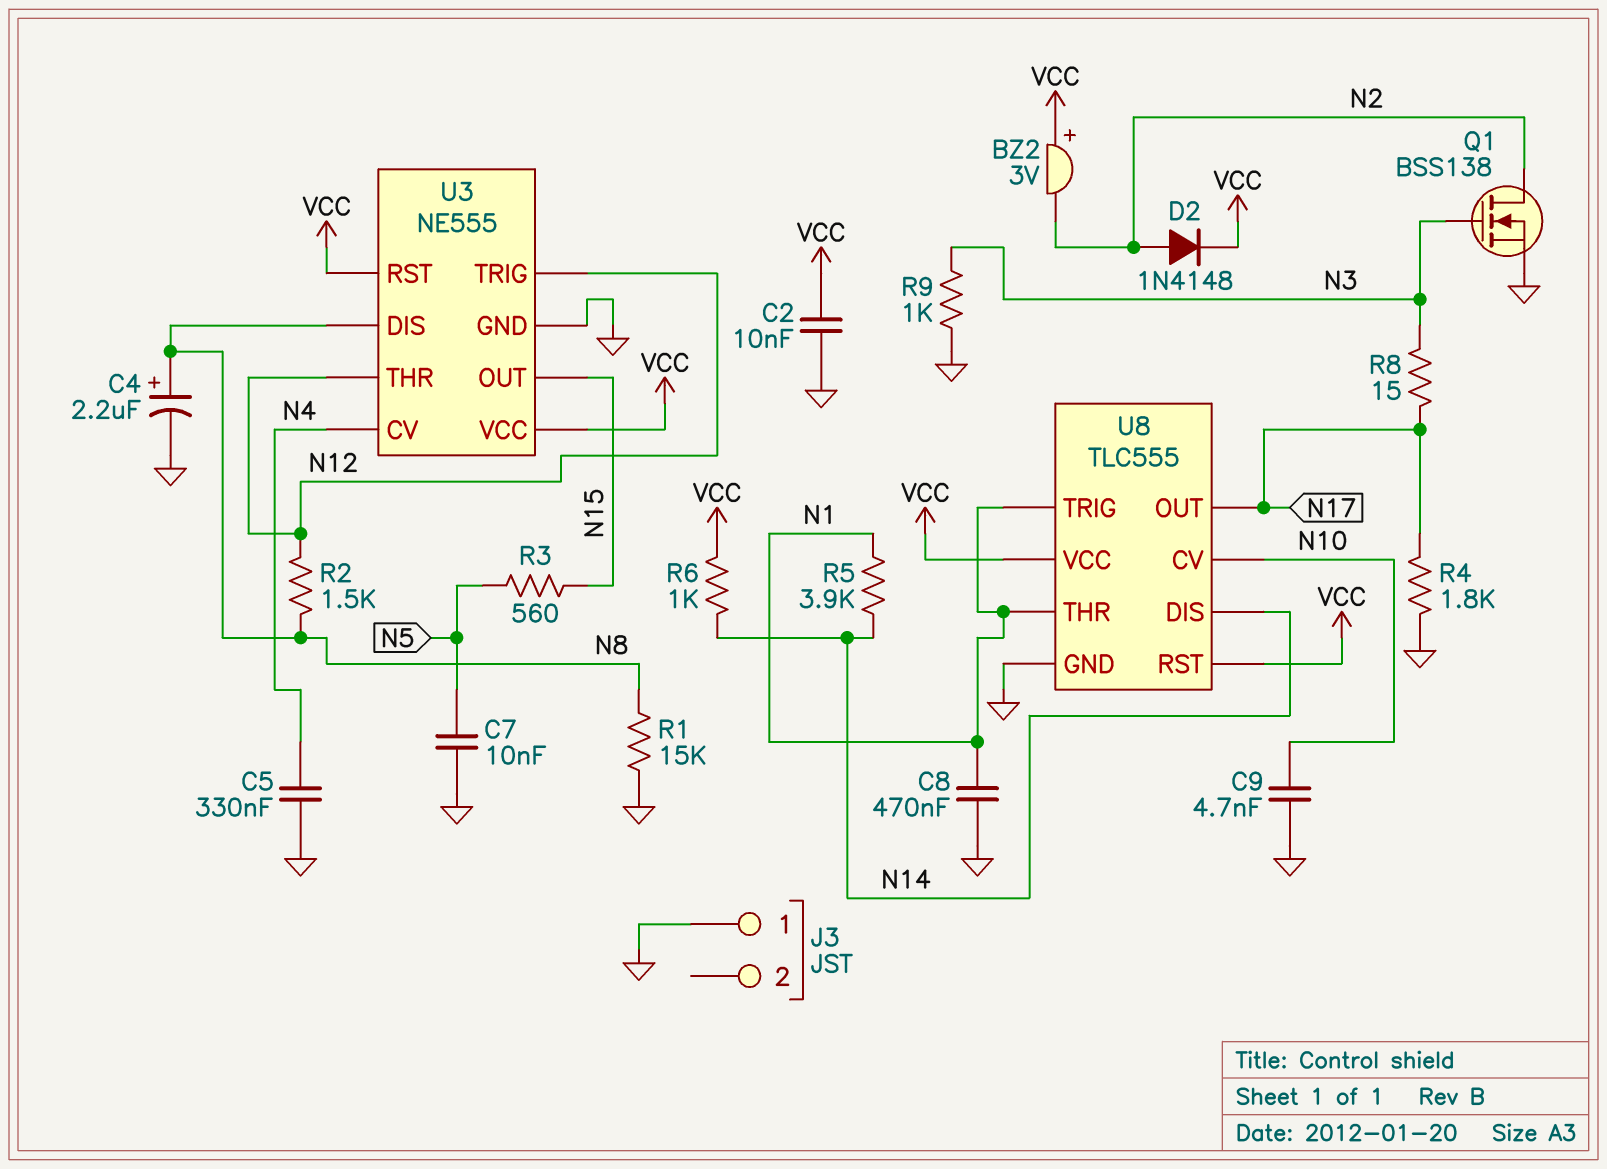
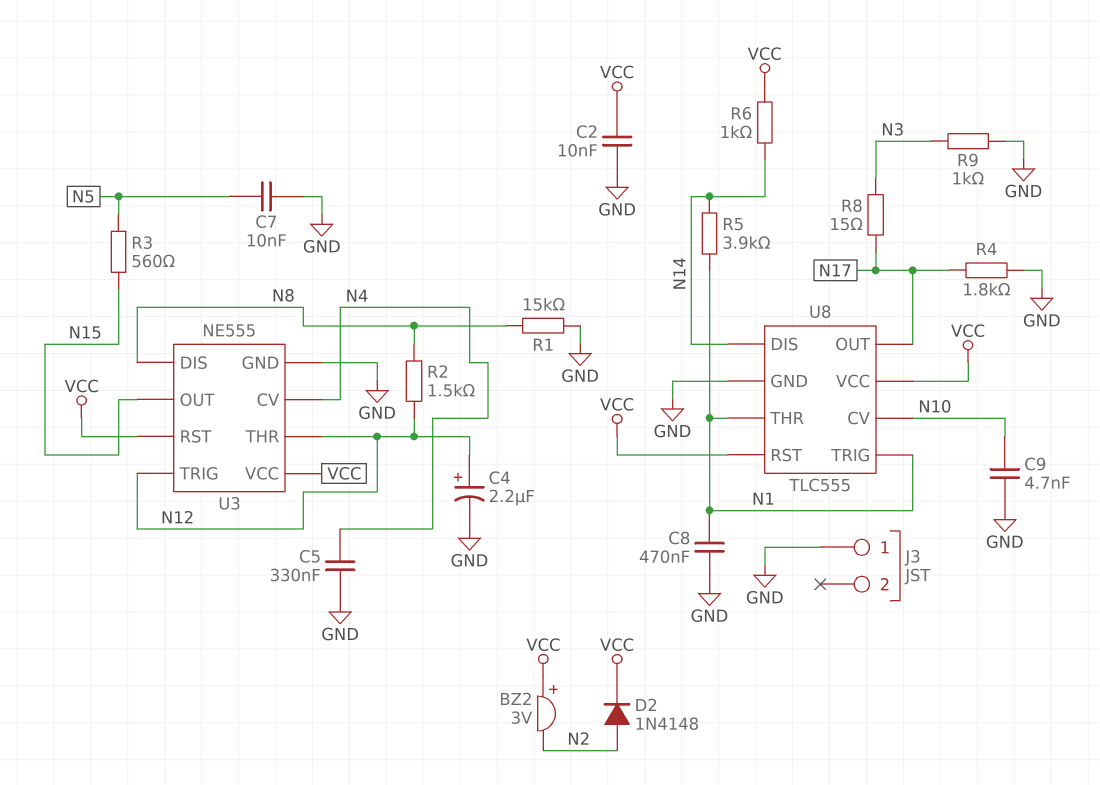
C4: 2.2uF (plus N8, minus GND) -> 2.2uF (plus N12, minus GND)
Q1: NMOS BSS138 (G N3, D N2, S GND) -> none

